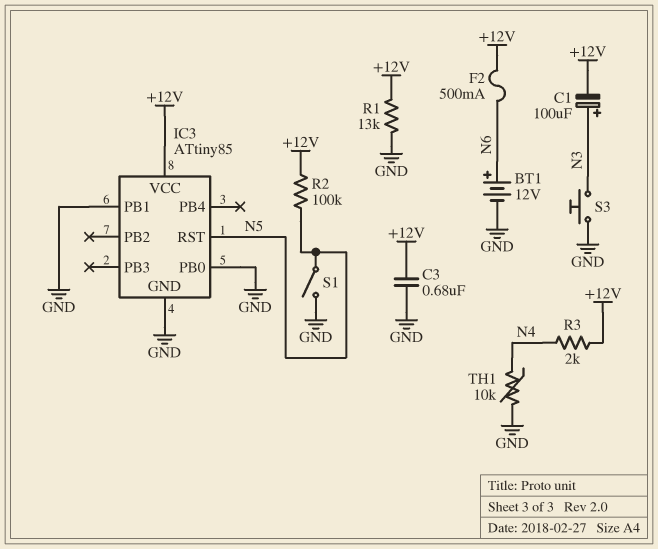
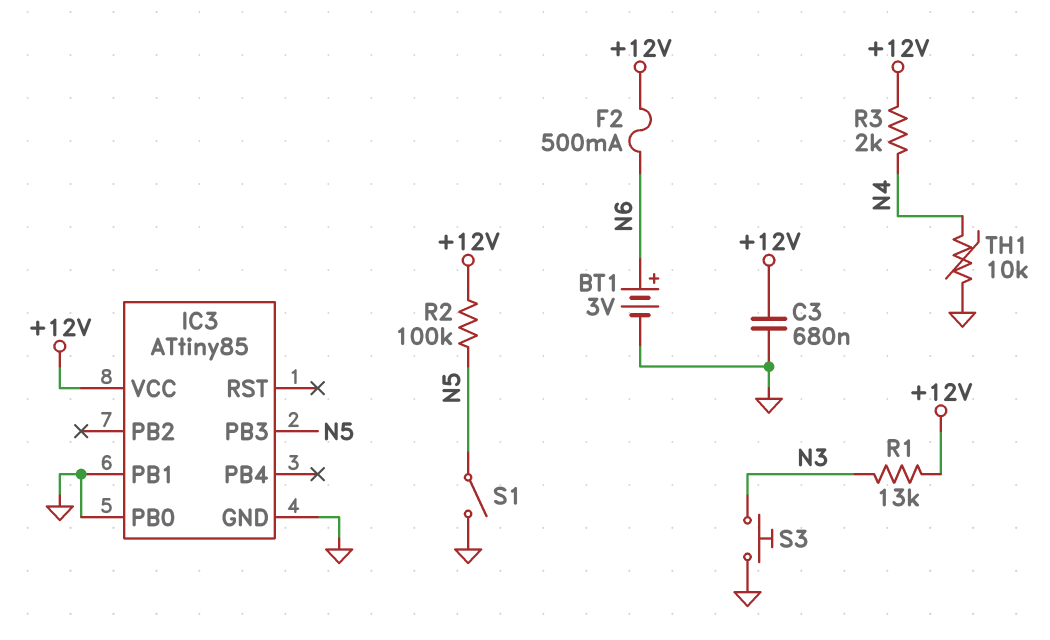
BT1: 12V (plus N6, minus GND) -> 3V (plus N6, minus GND)
C1: 100uF (plus N3, minus +12V) -> none
IC3 pin PB3: none -> N5
IC3 pin RST: N5 -> none
R1: 13k (+12V, GND) -> 13k (+12V, N3)

